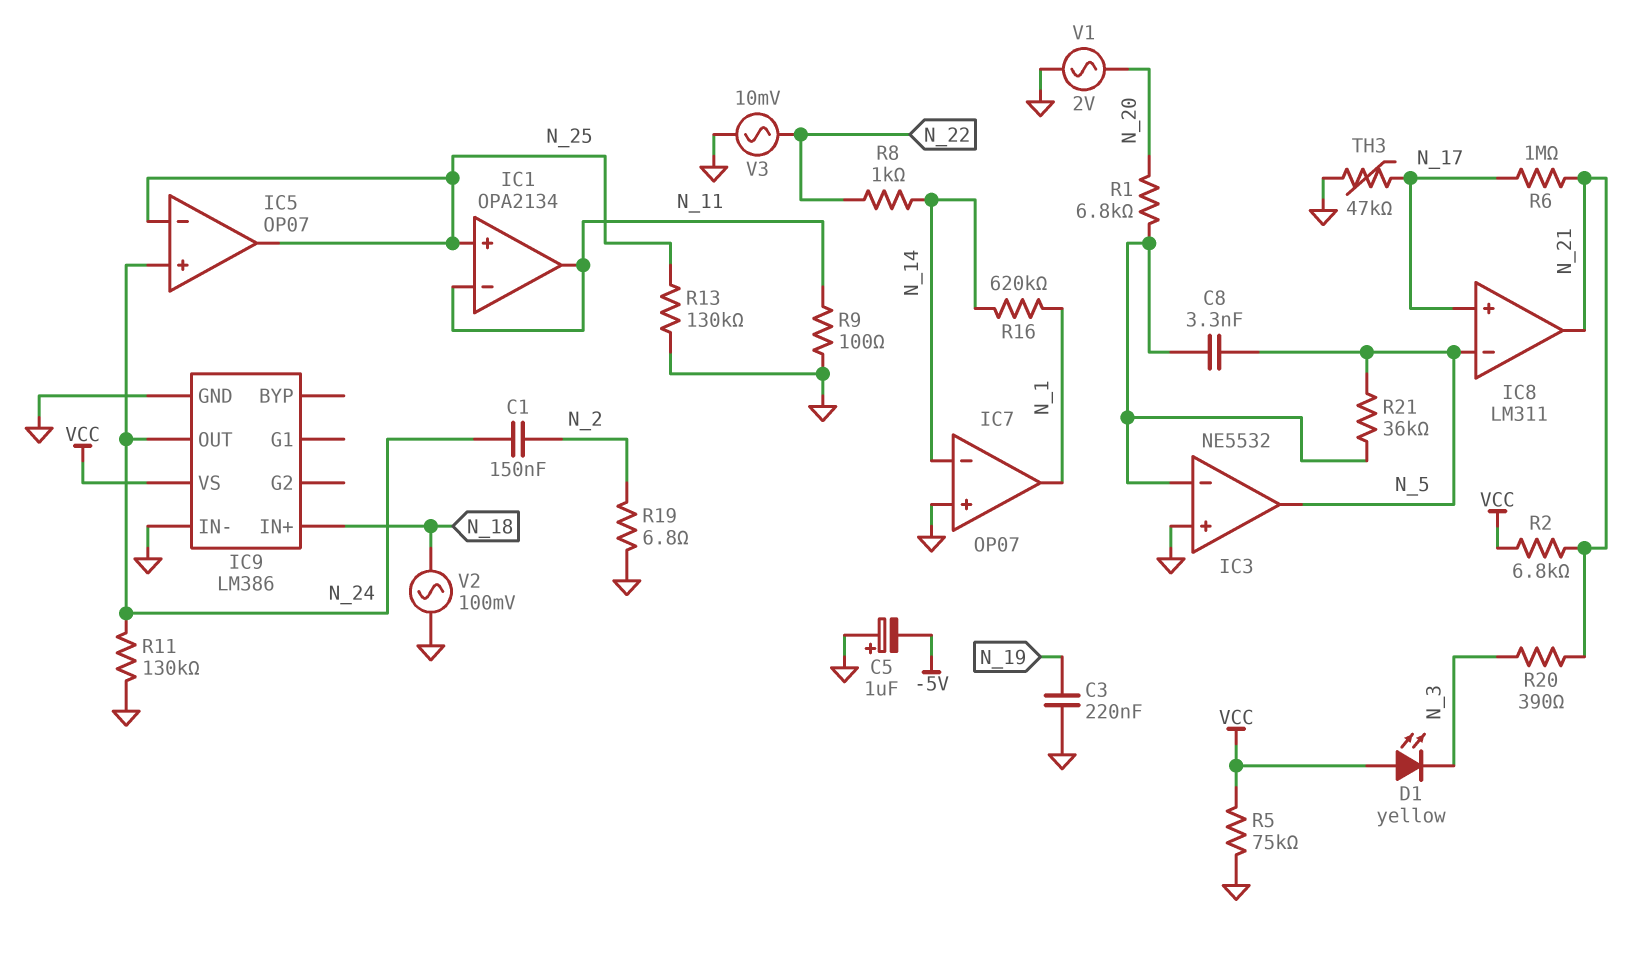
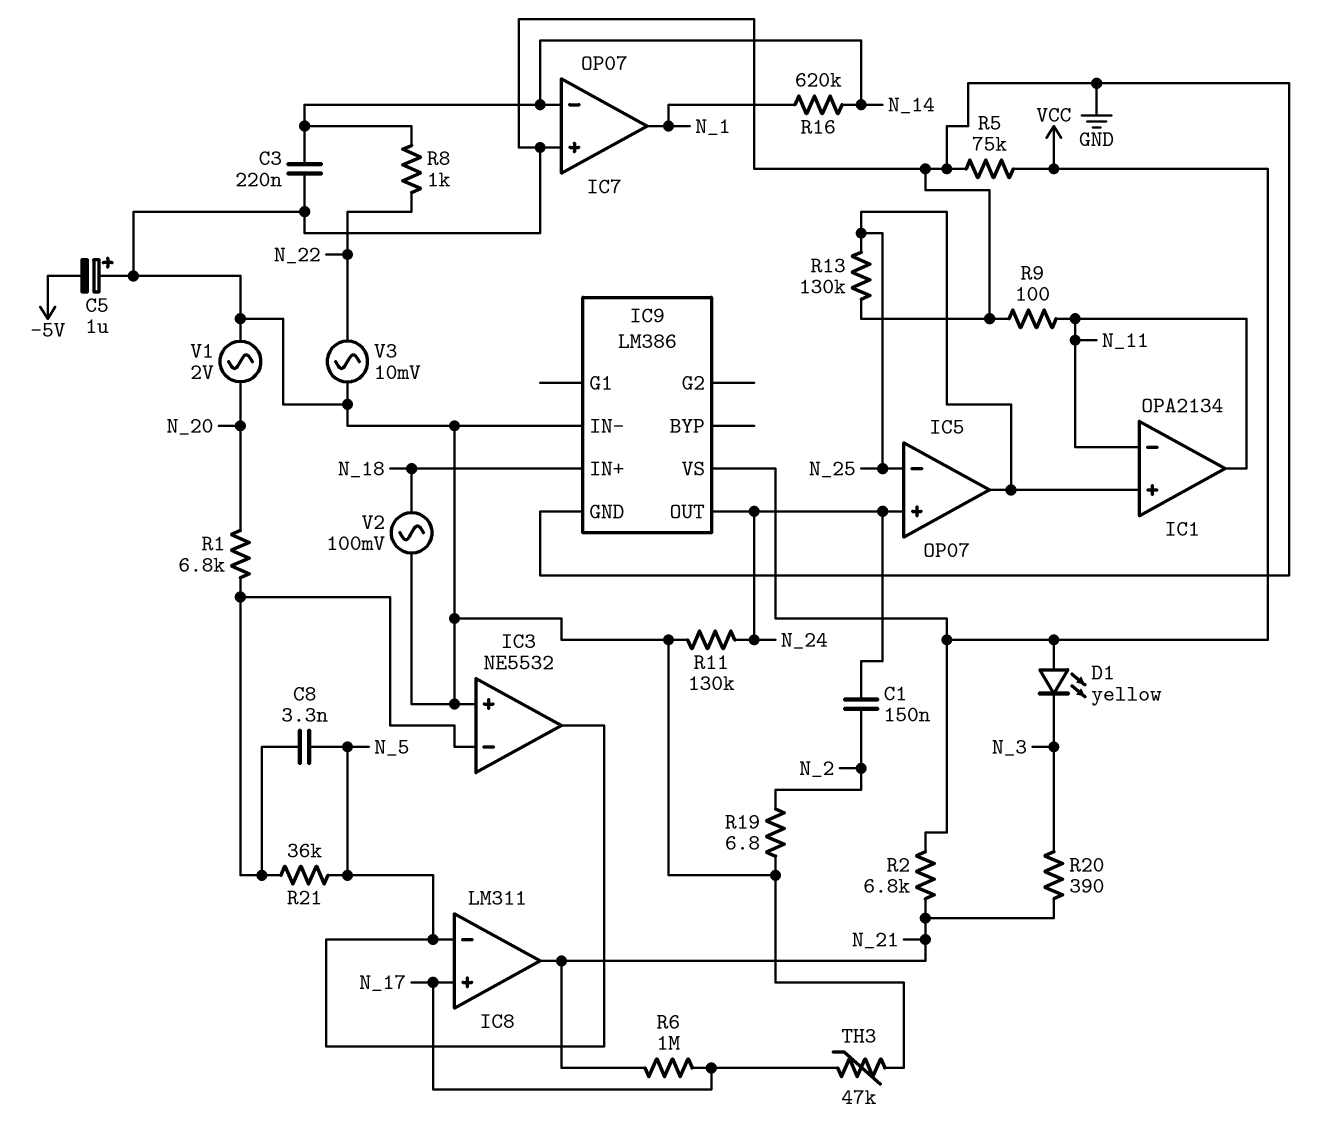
C3: 220nF (GND, N_19) -> 220nF (GND, N_14)

